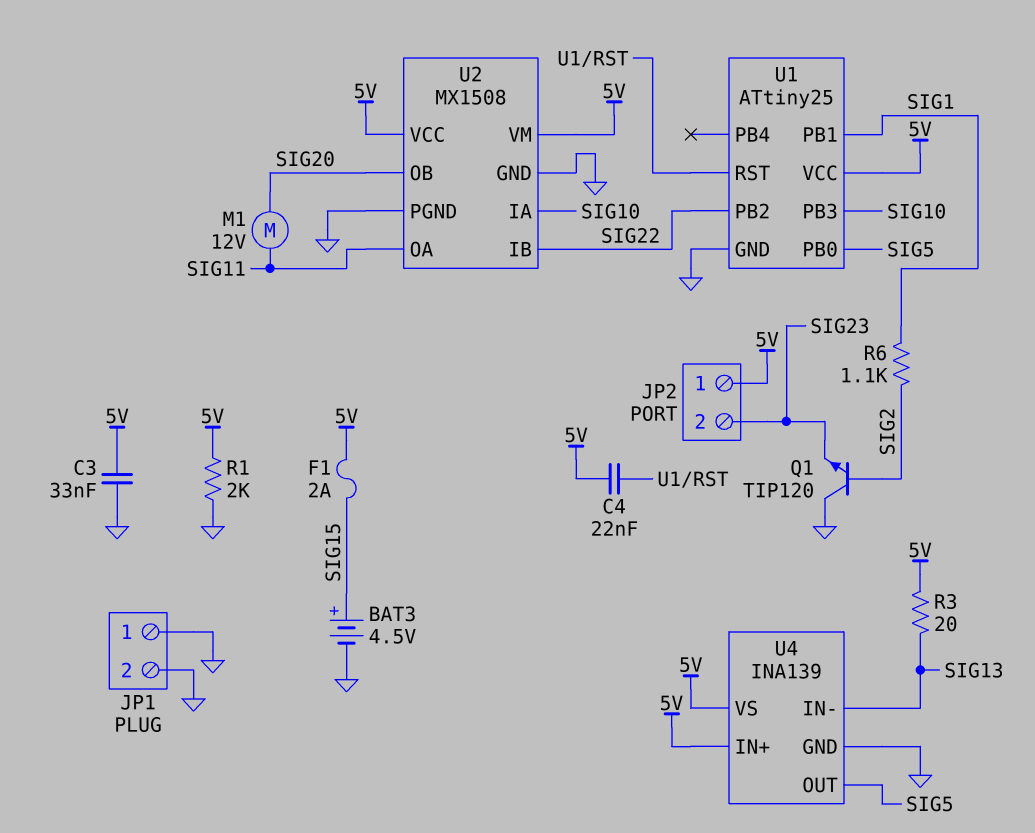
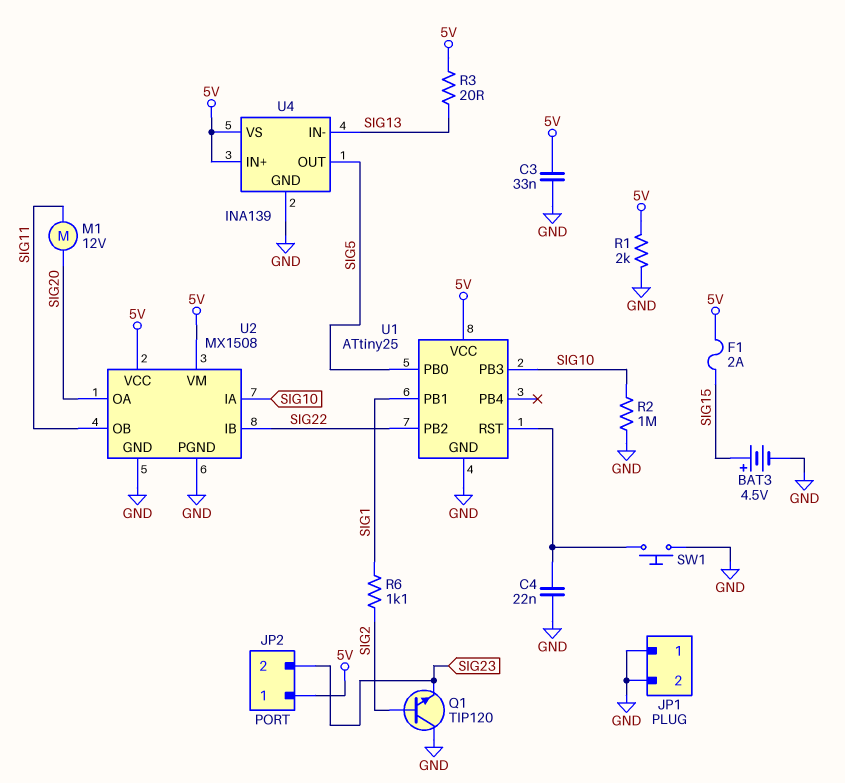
C4: 22nF (5V, U1/RST) -> 22nF (GND, U1/RST)
R2: none -> 1M (GND, SIG10)
SW1: none -> button (GND, U1/RST)
U2 pin OA: SIG11 -> SIG20
U2 pin OB: SIG20 -> SIG11

